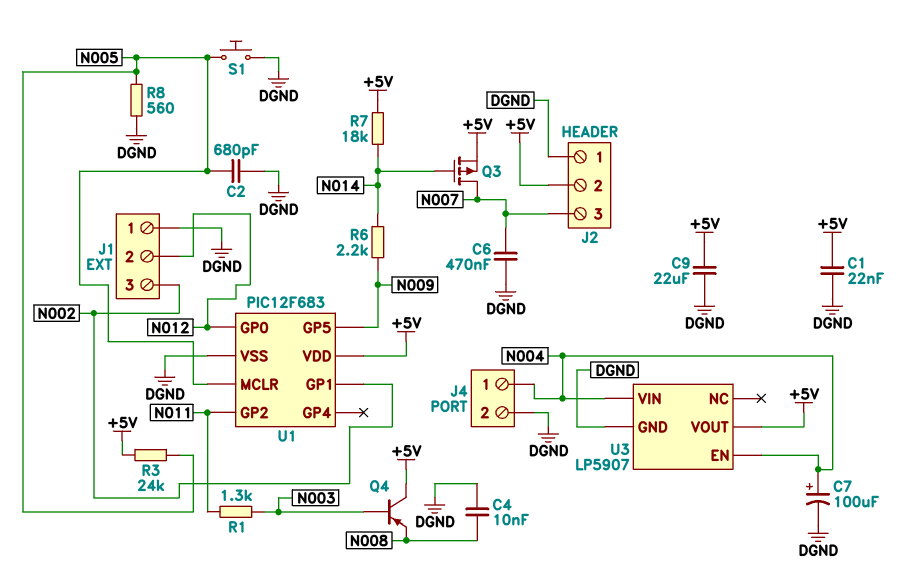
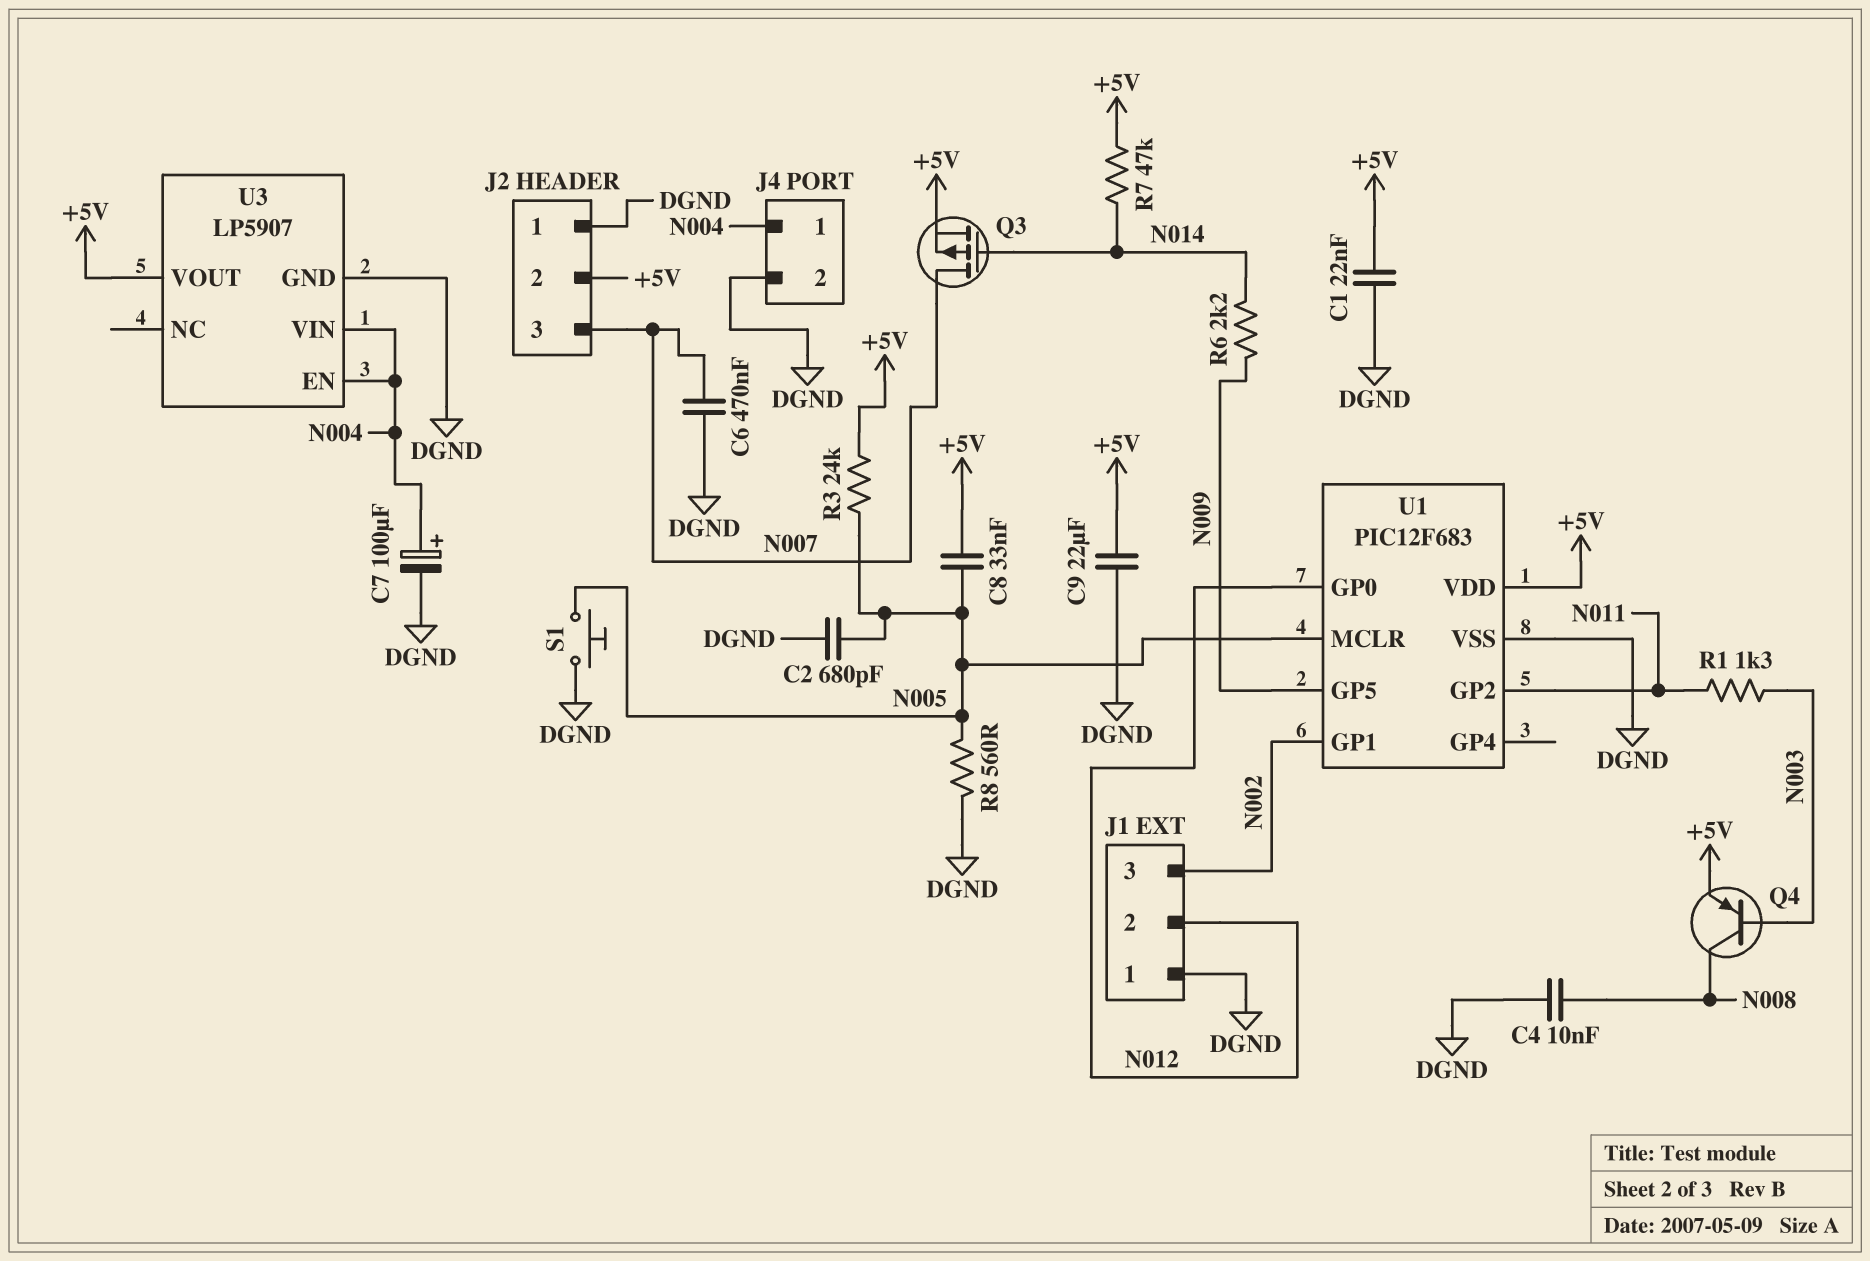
C8: none -> 33nF (+5V, N005)
Q4: PNP (B N003, C +5V, E N008) -> PNP (B N003, C N008, E +5V)
R7: 18k (+5V, N014) -> 47k (+5V, N014)

